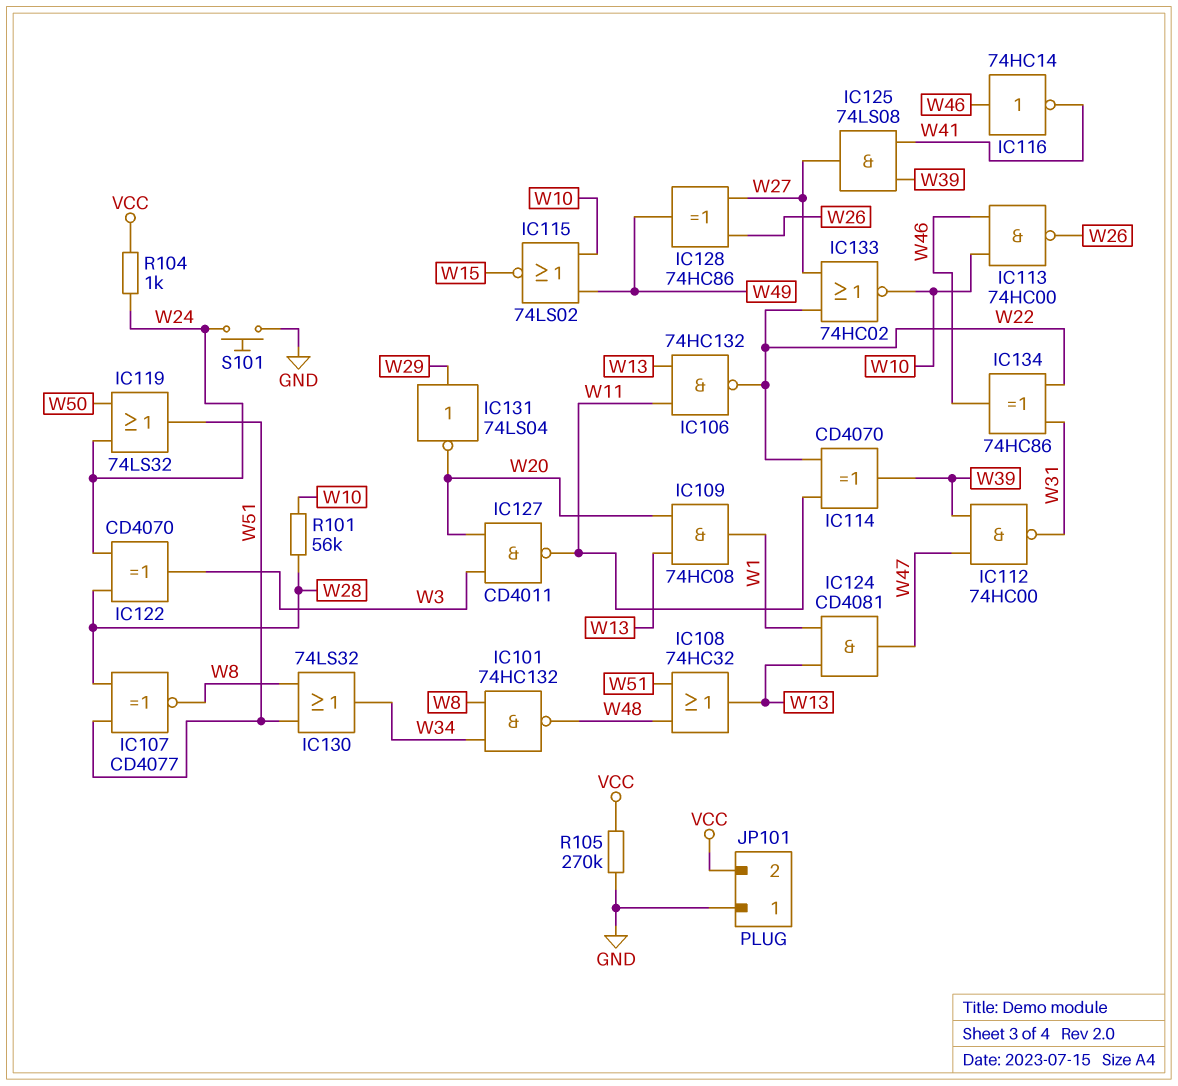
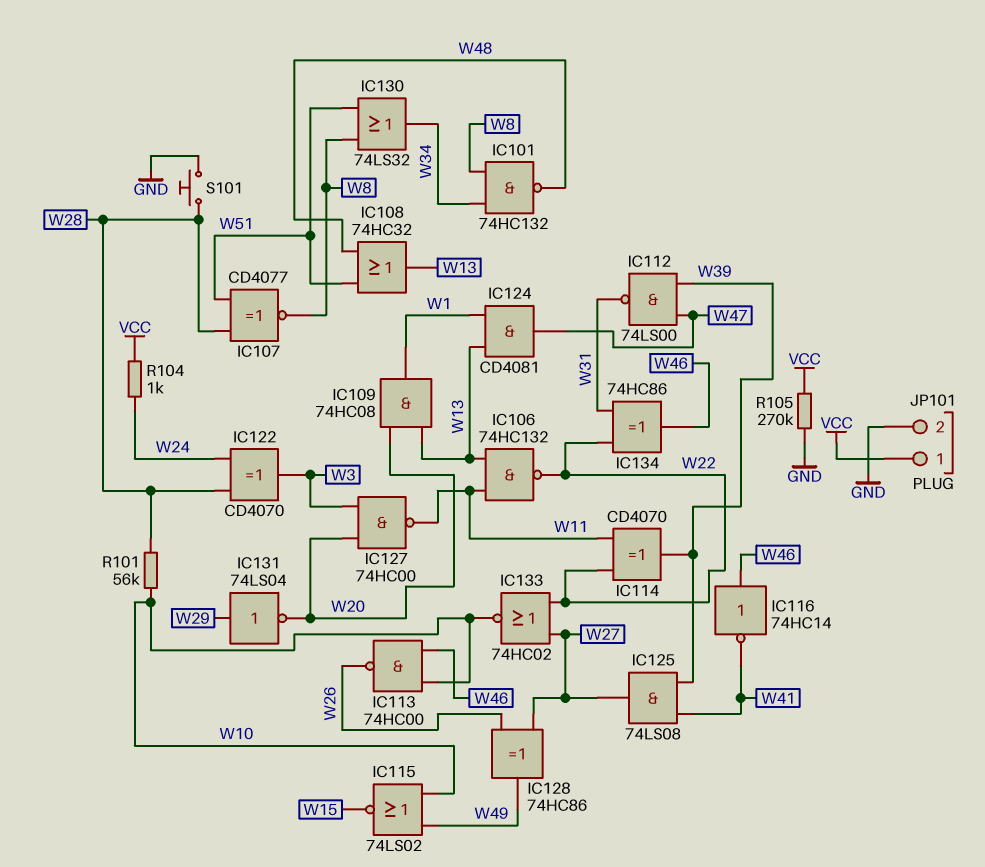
IC112: NAND 74HC00 (in W39, in W47, out W31) -> NAND 74LS00 (in W39, in W47, out W31)
IC119: OR 74LS32 (in W24, in W50, out W51) -> none
IC127: NAND CD4011 (in W3, in W20, out W11) -> NAND 74HC00 (in W3, in W20, out W11)
JP101 pin 1: GND -> VCC
JP101 pin 2: VCC -> GND
S101: button (GND, W24) -> button (GND, W28)

